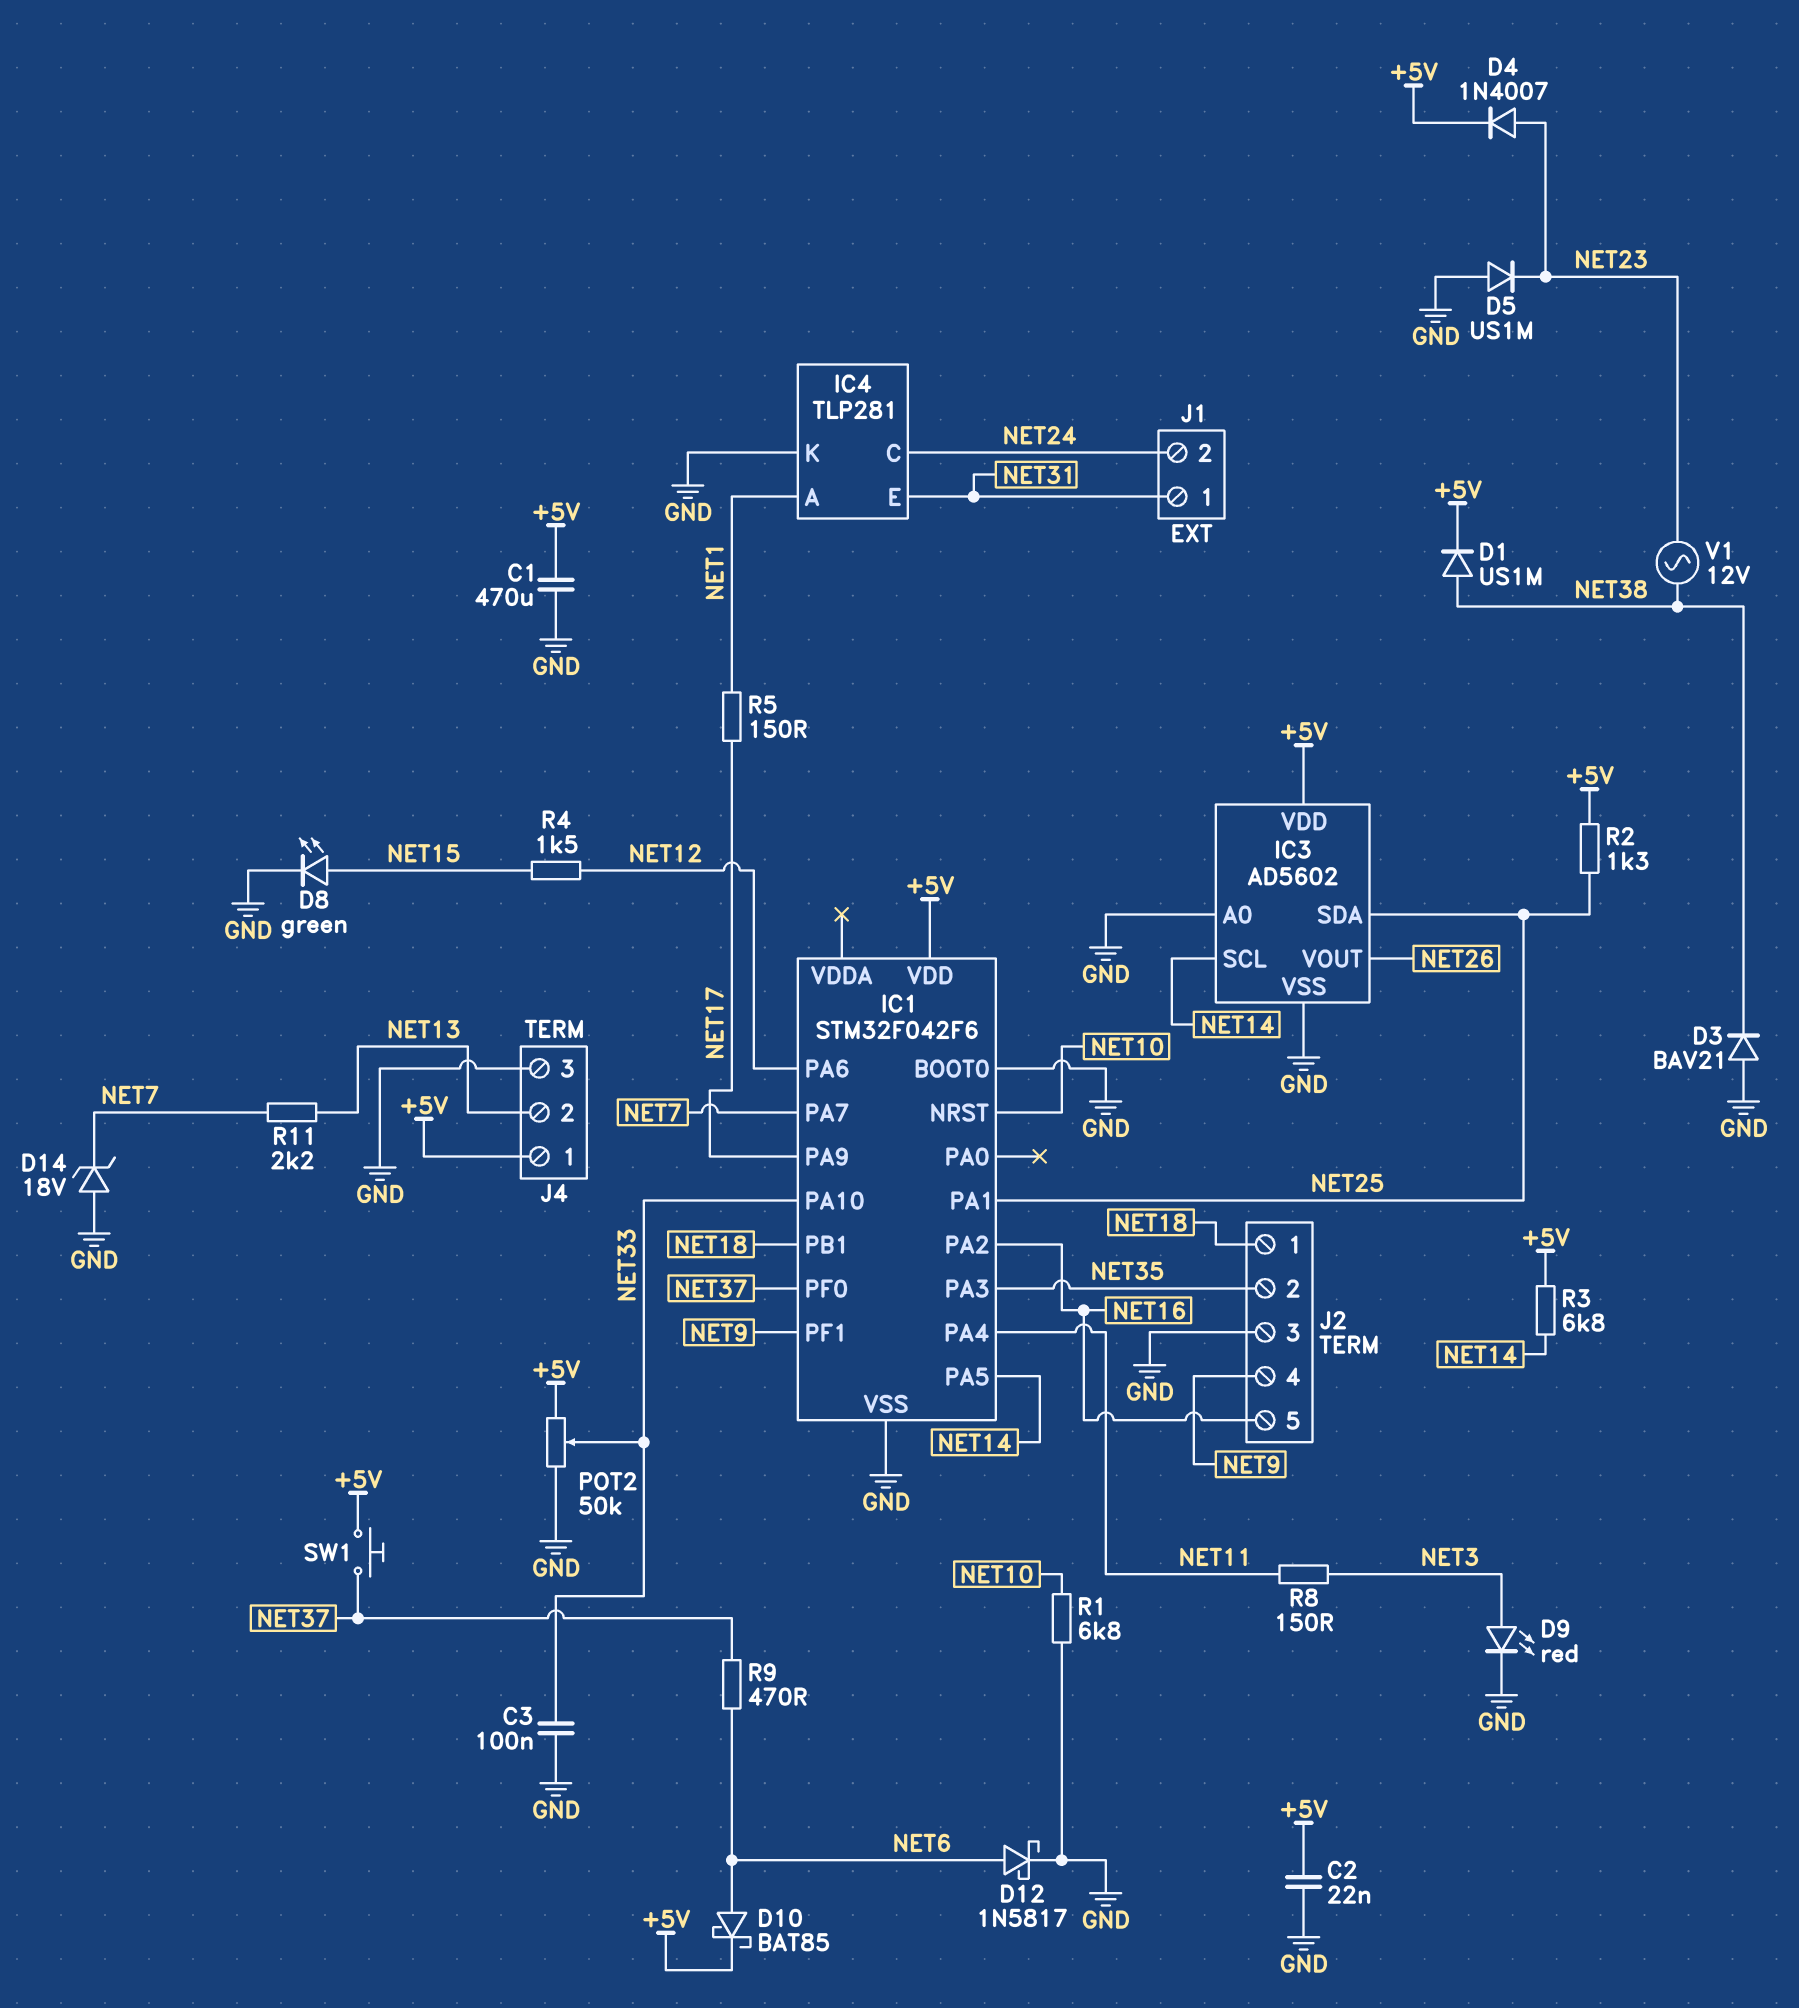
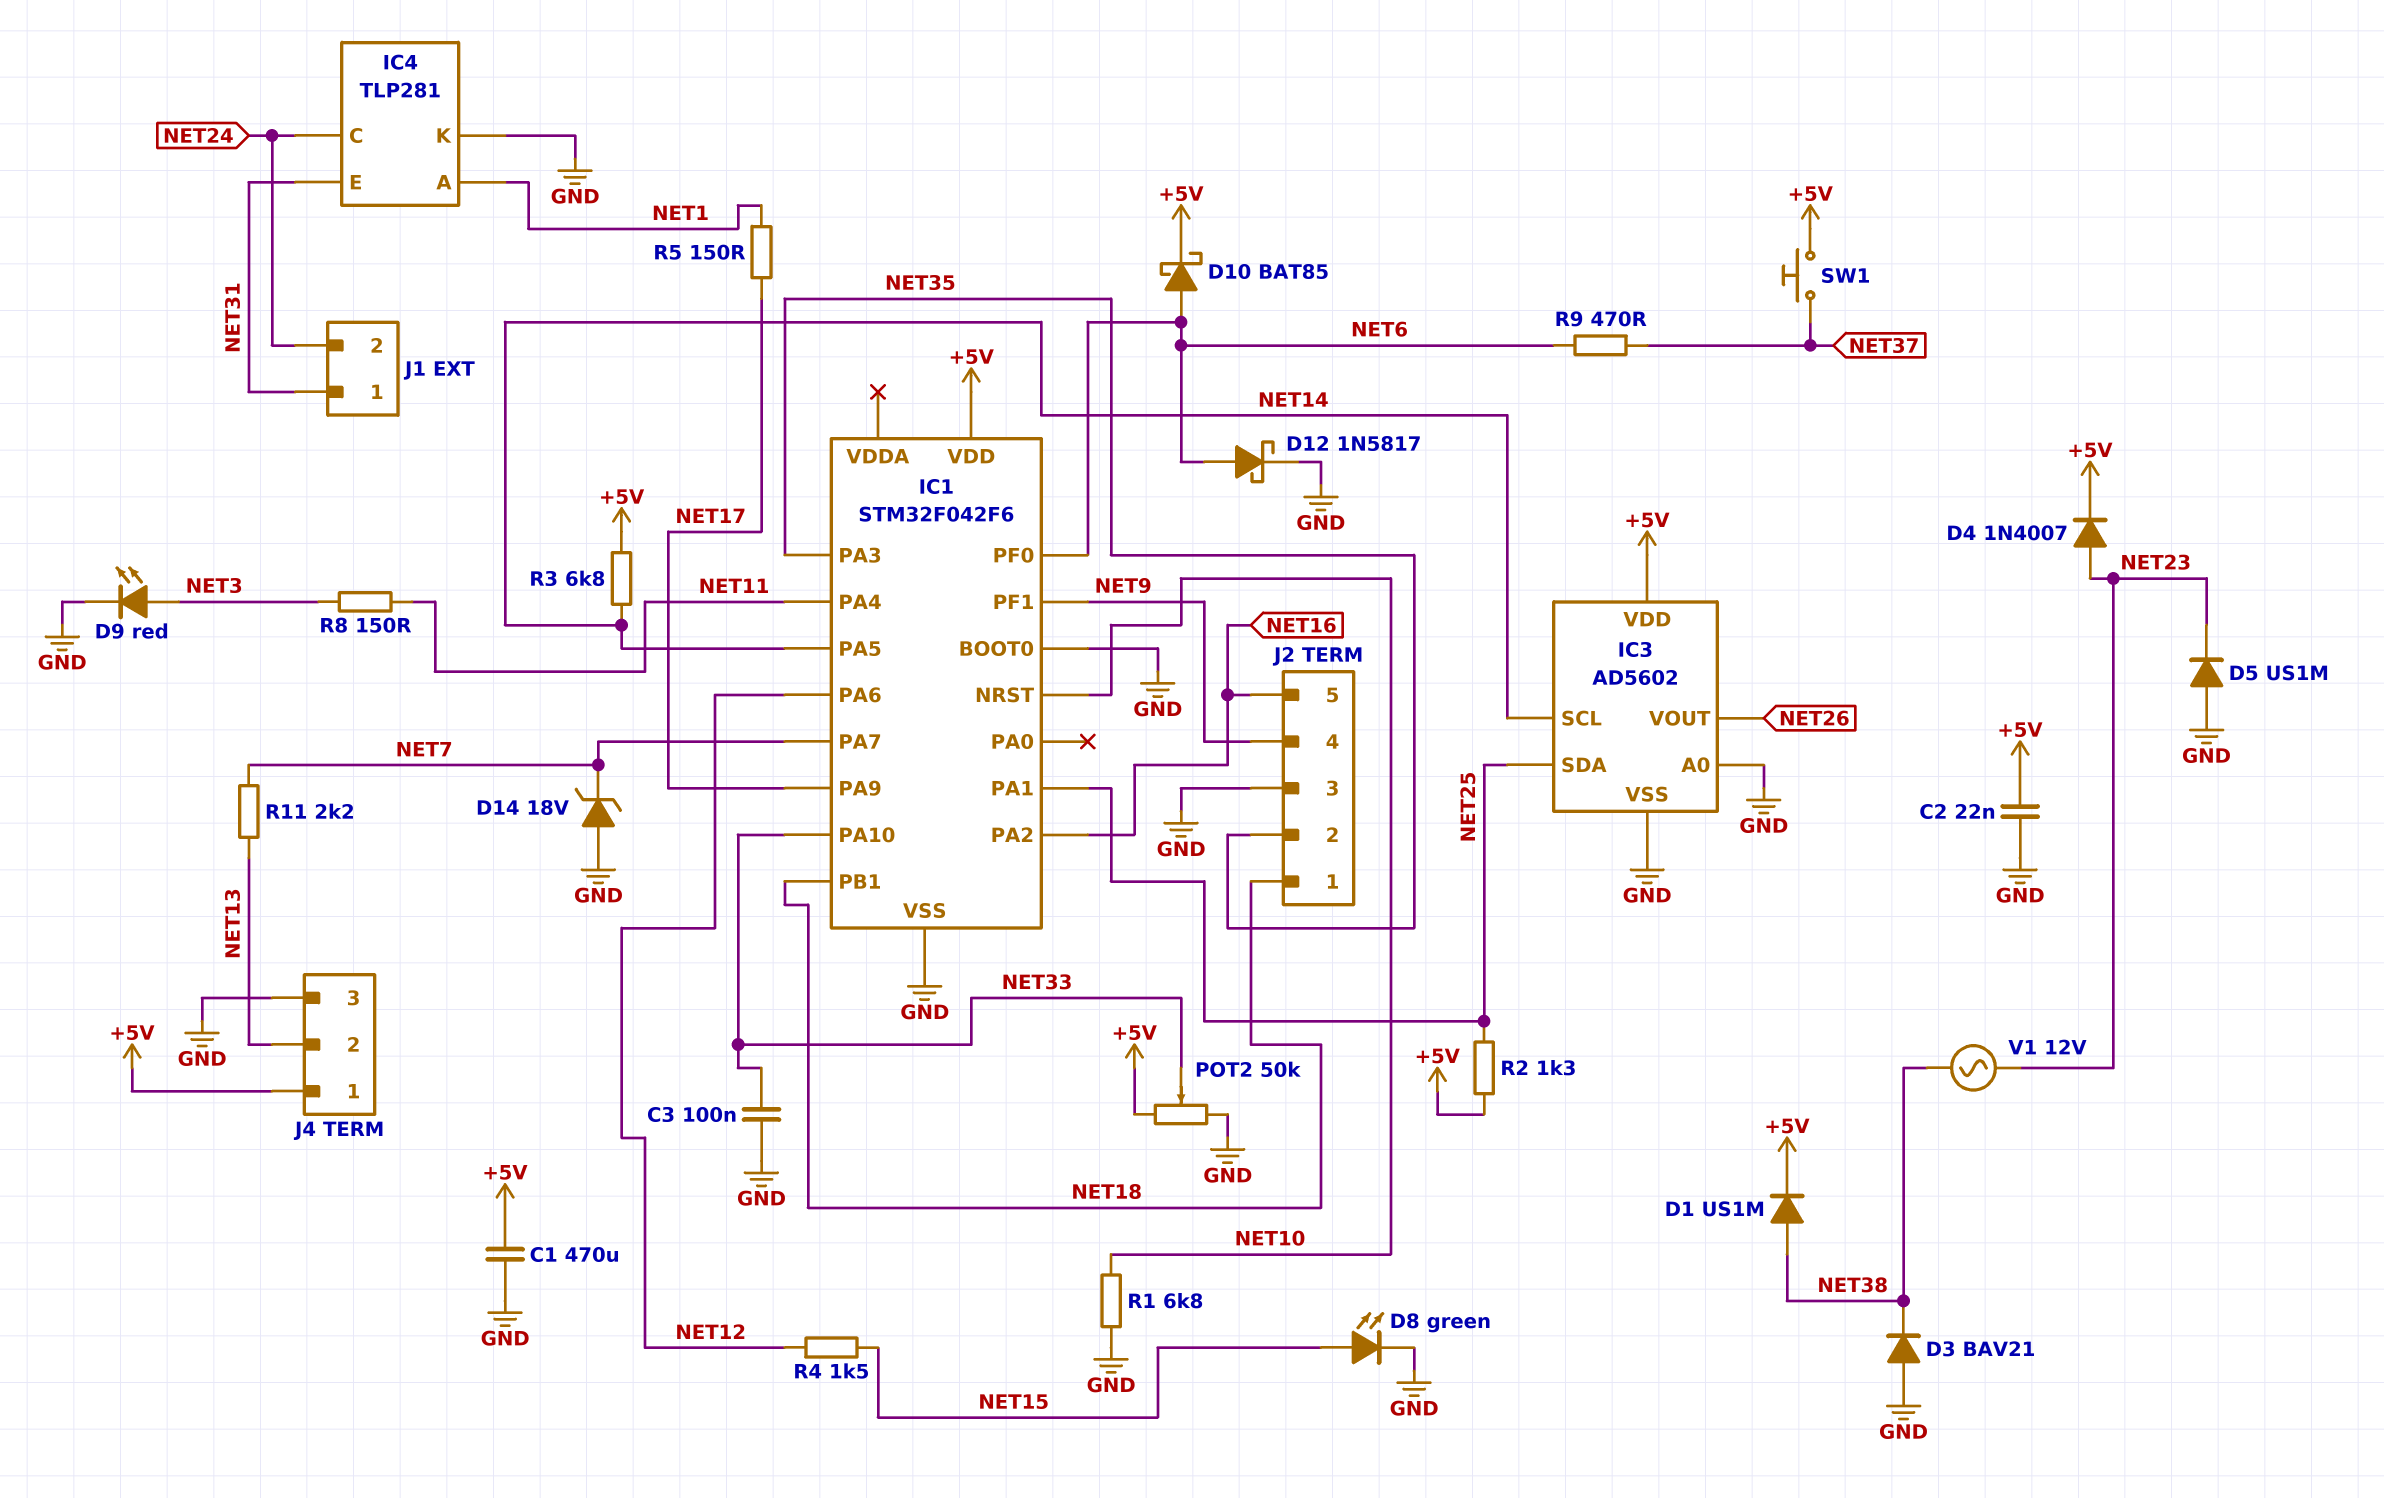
IC1 pin PF0: NET37 -> NET6

